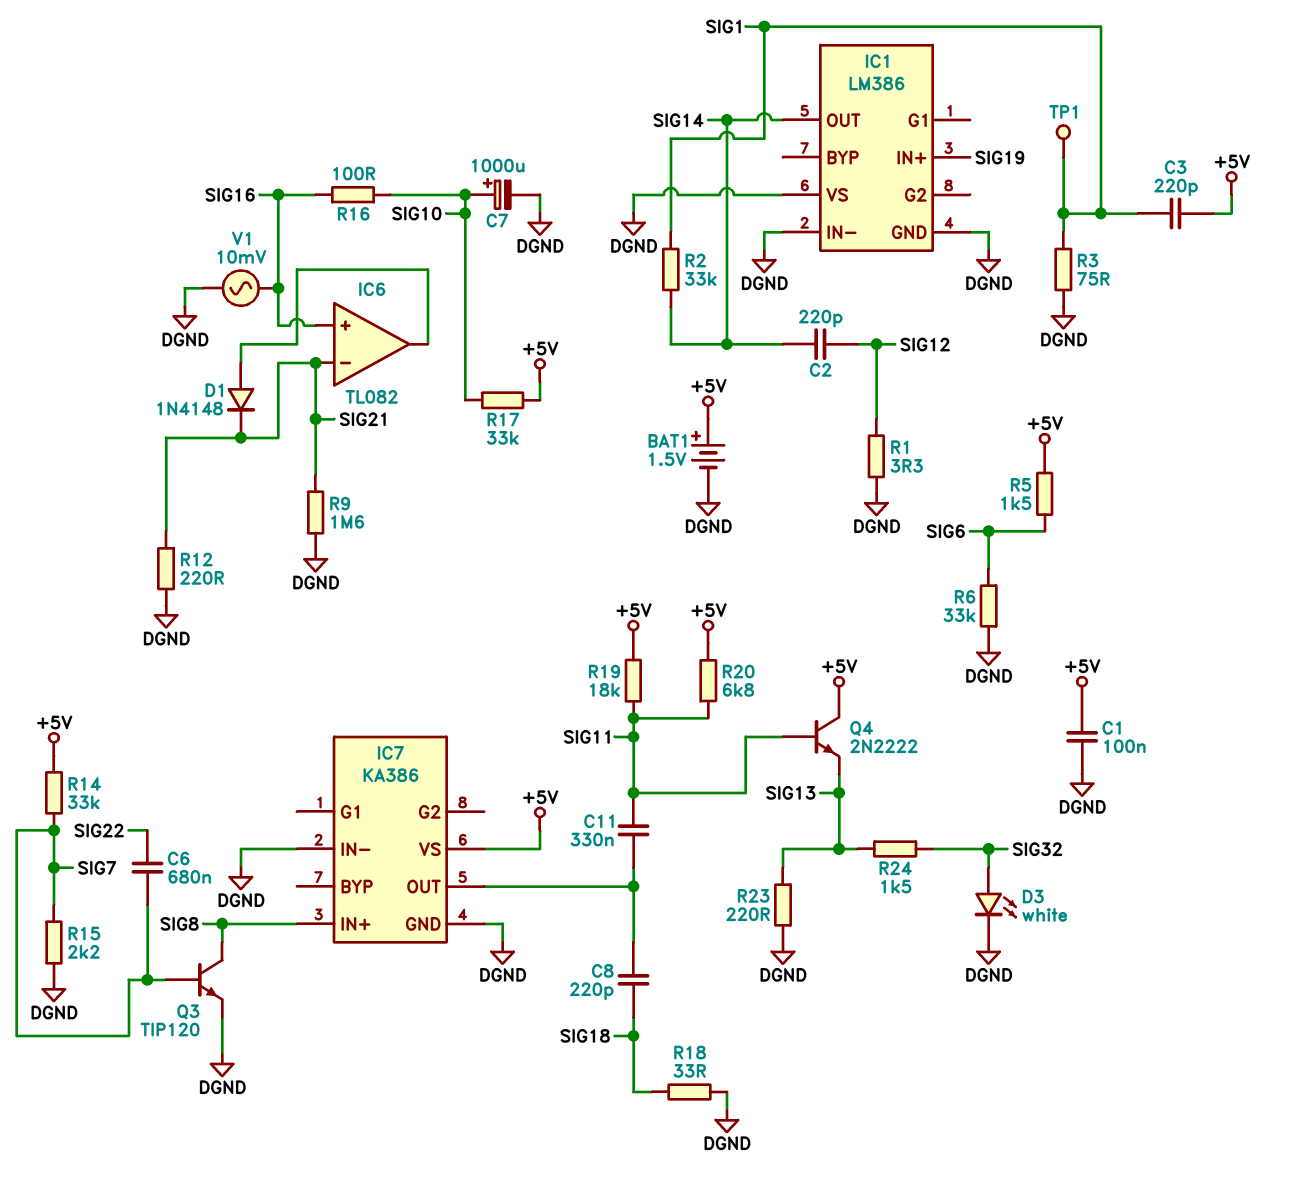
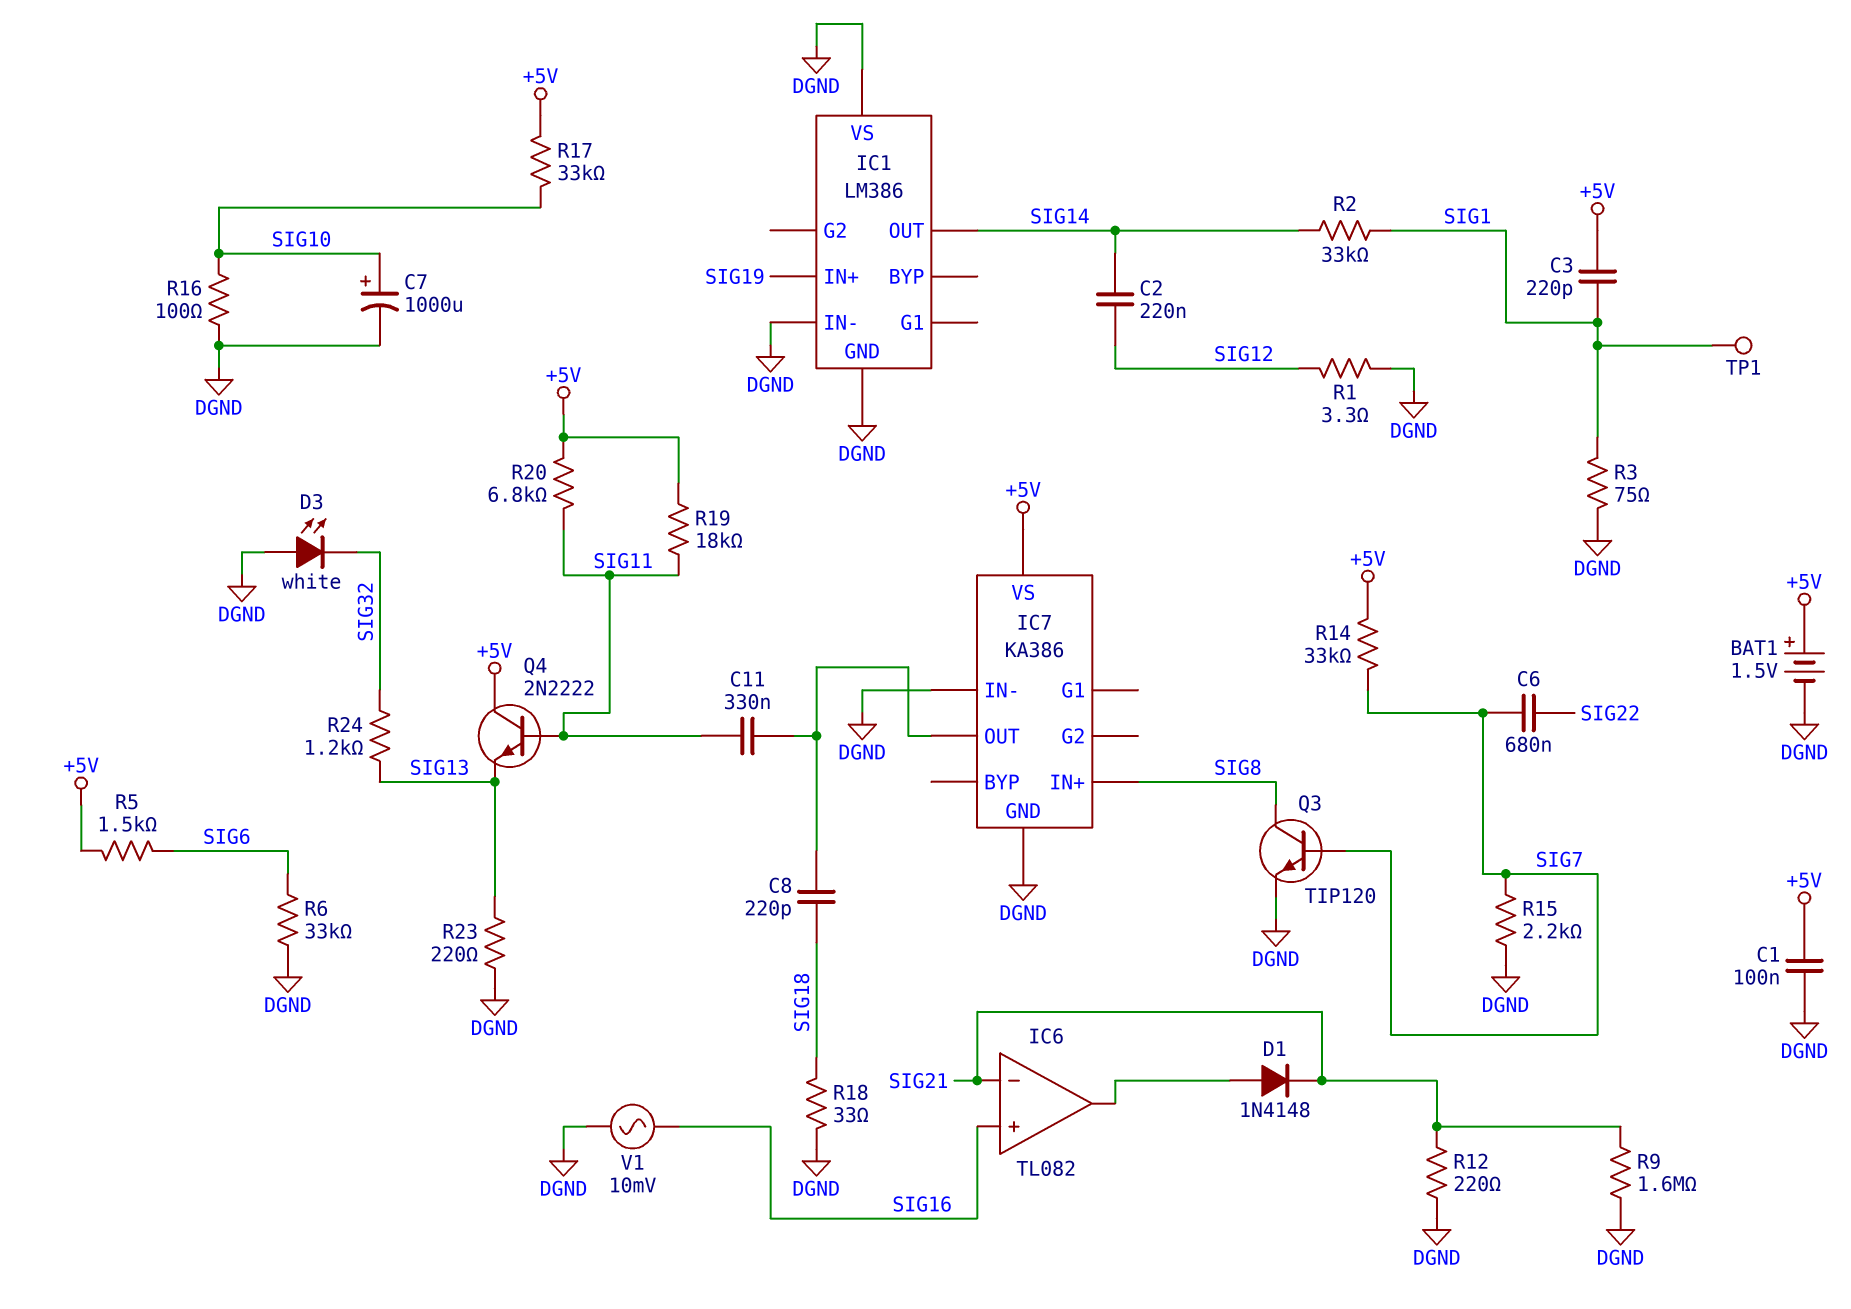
C2: 220pF (SIG12, SIG14) -> 220nF (SIG12, SIG14)
D3: LED white (A SIG32, K DGND) -> LED white (A DGND, K SIG32)
R16: 100 (SIG10, SIG16) -> 100 (DGND, SIG10)
R24: 1.5k (SIG13, SIG32) -> 1.2k (SIG13, SIG32)

